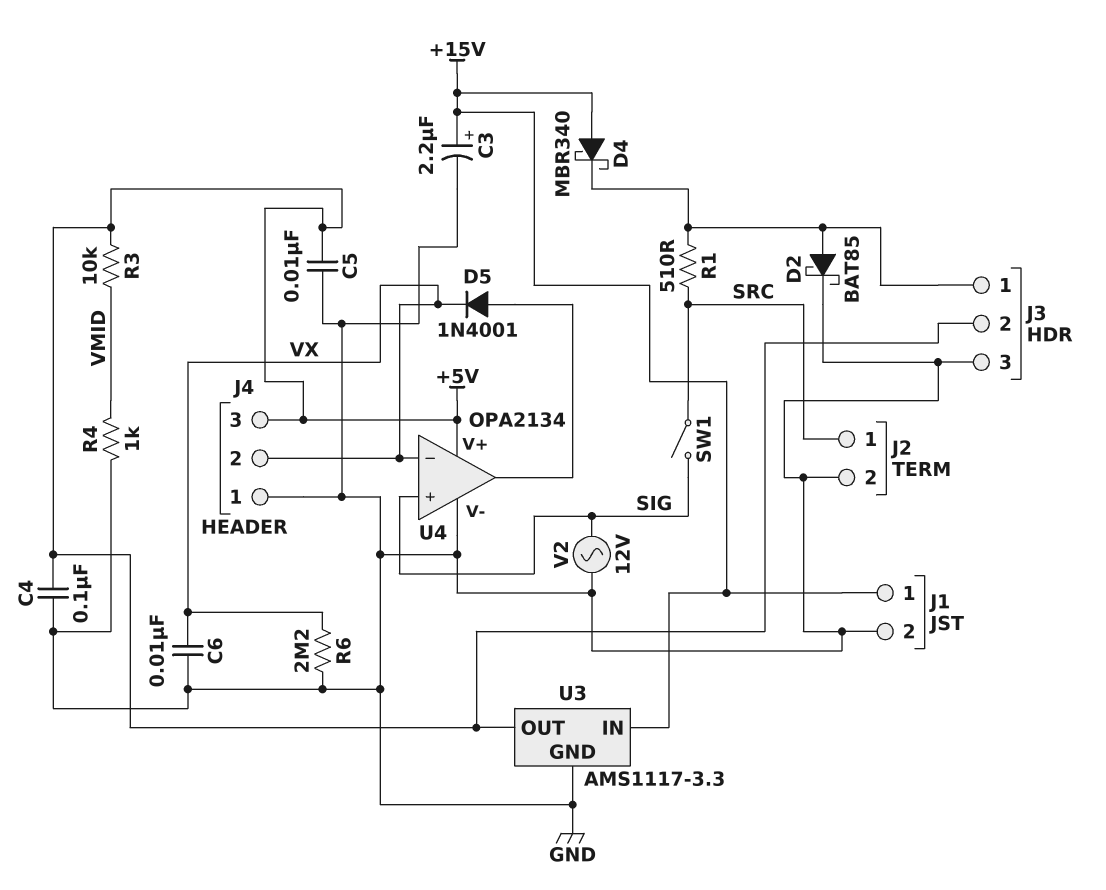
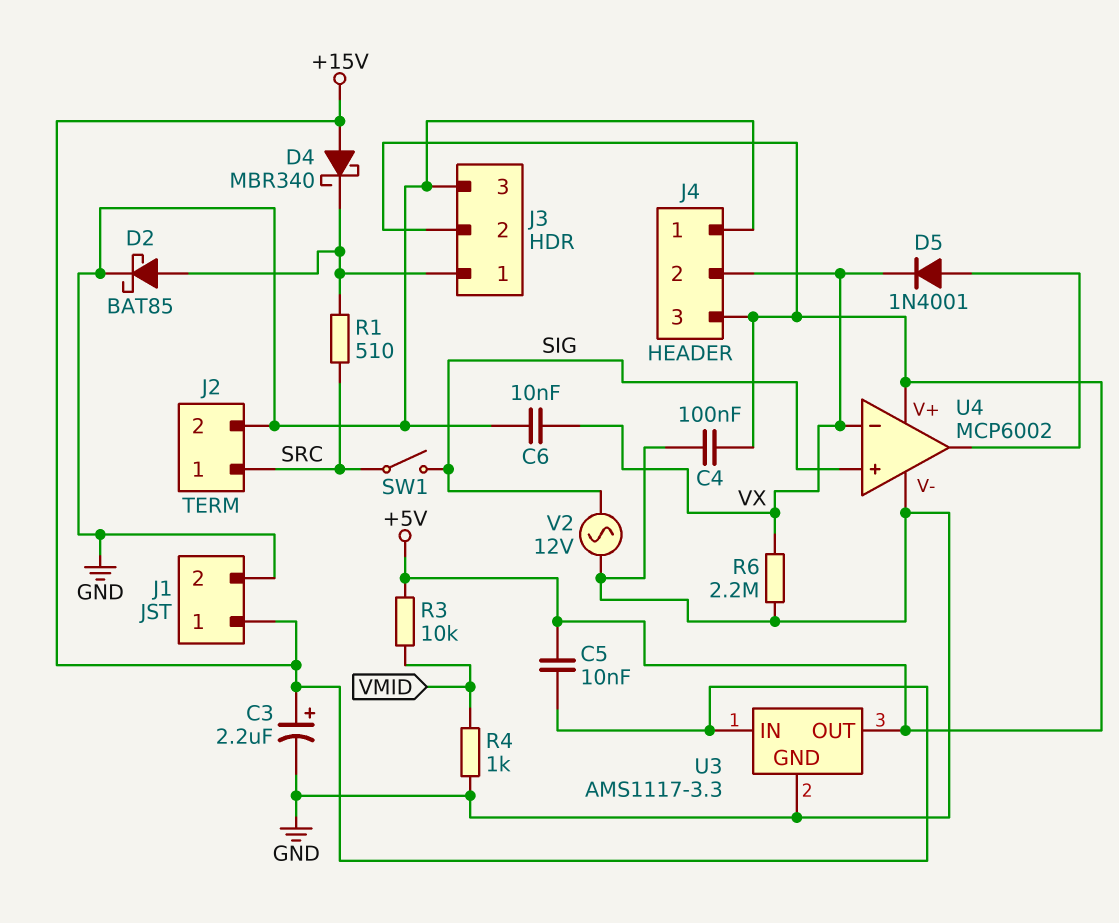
C5: 10nF (+5V, GND) -> 10nF (+5V, +15V)
U4: OPA2134 -> MCP6002

